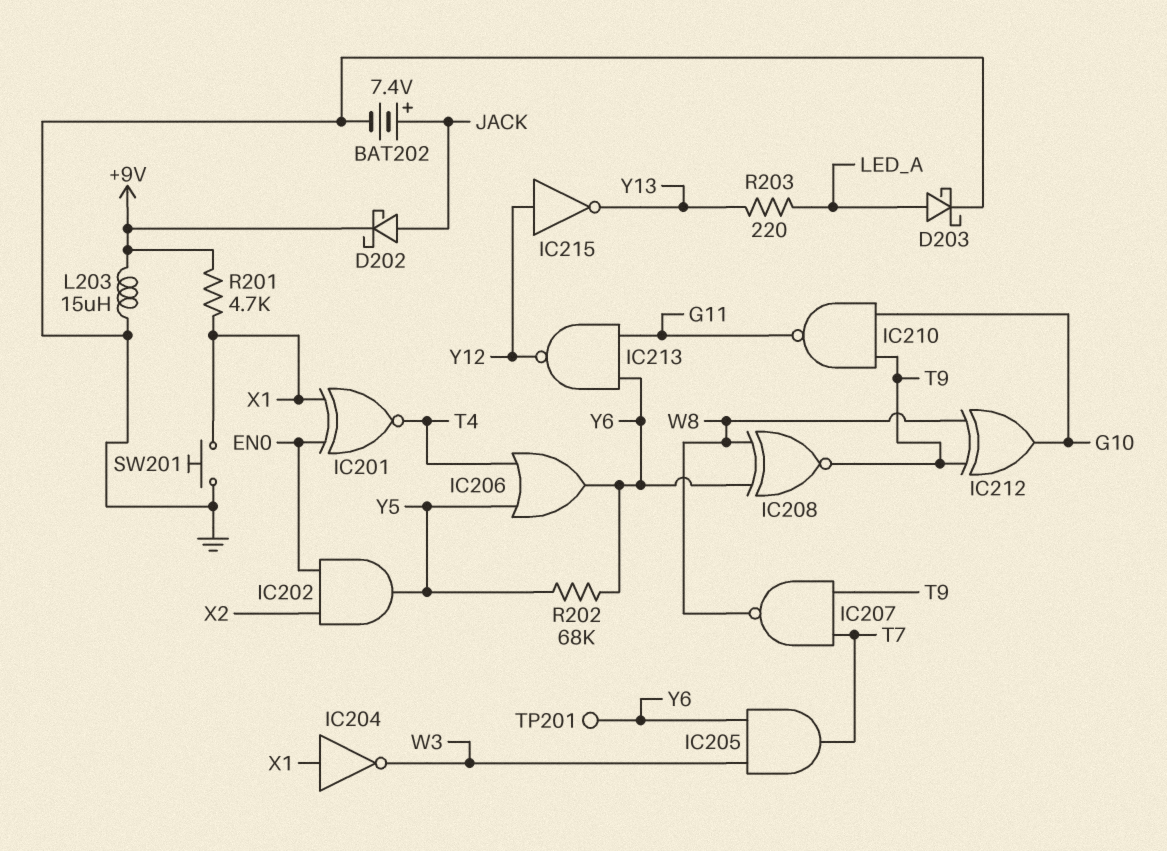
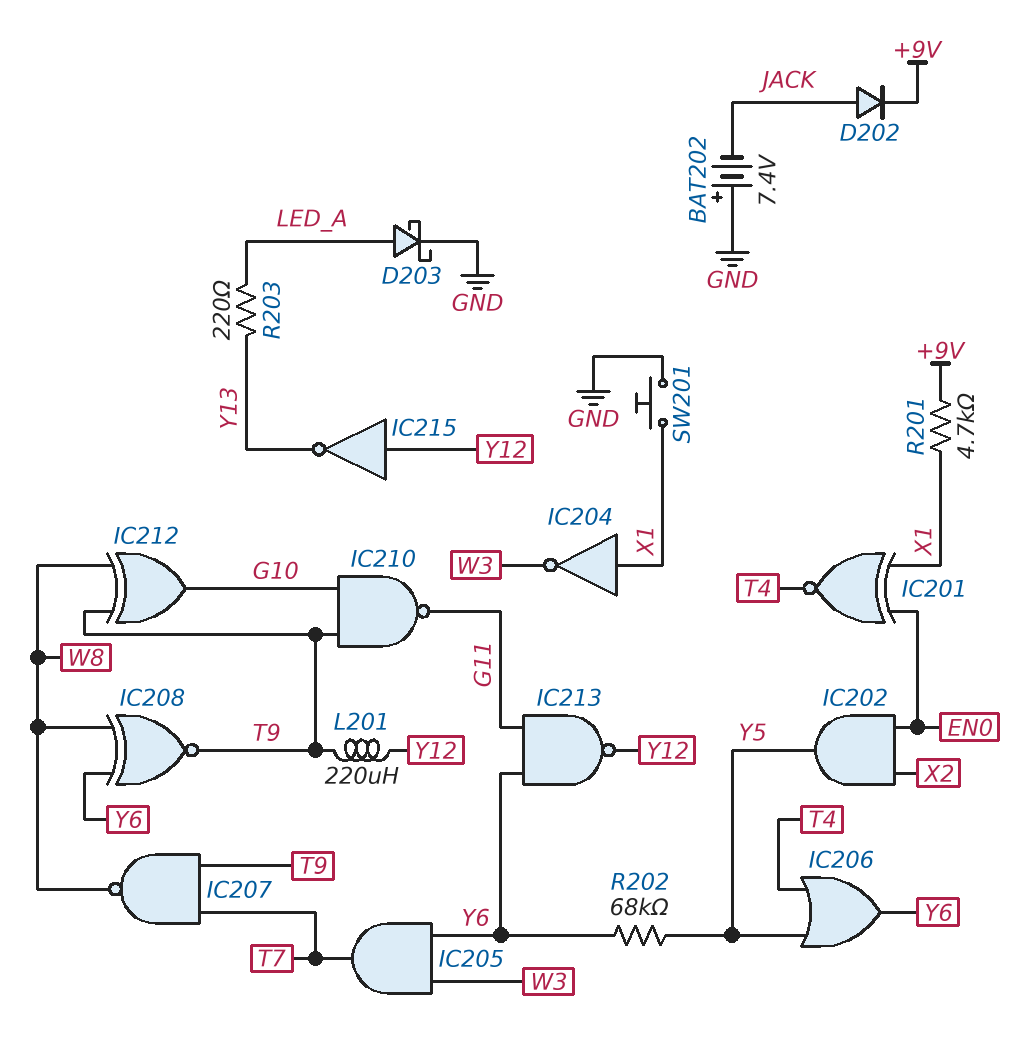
BAT202: 7.4V (plus JACK, minus GND) -> 7.4V (plus GND, minus JACK)
D202: schottky (A JACK, K +9V) -> diode (A JACK, K +9V)
L201: none -> 220uH (T9, Y12)
L203: 15uH (+9V, GND) -> none
TP201: test point (Y6) -> none

